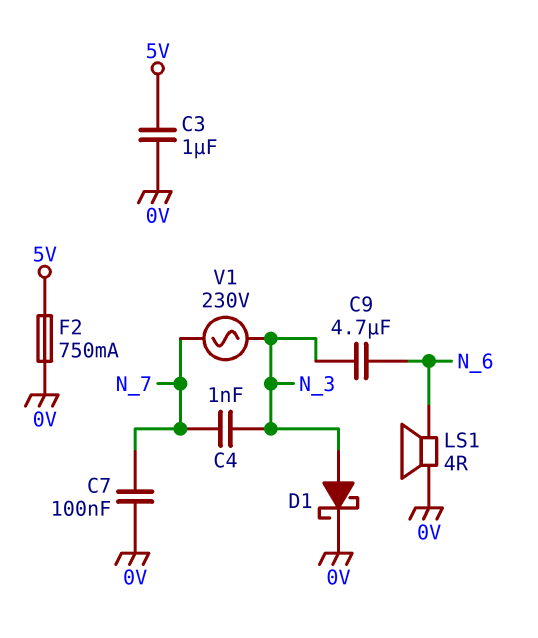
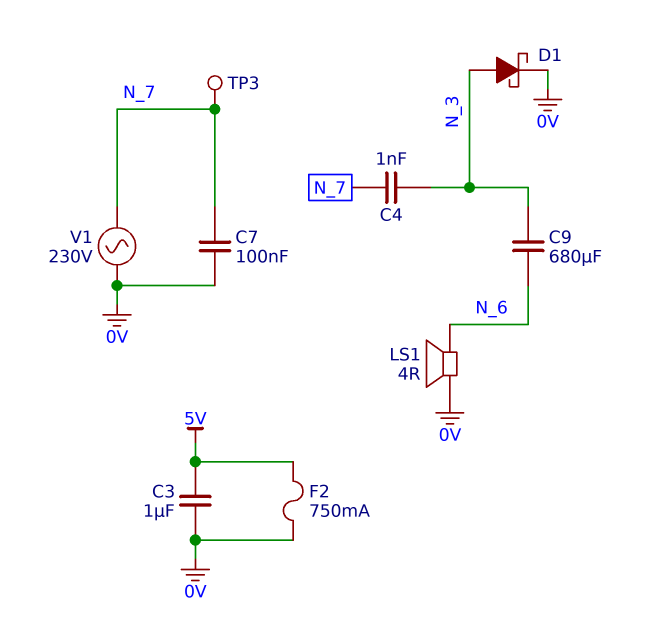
C9: 4.7uF (N_3, N_6) -> 680uF (N_3, N_6)
TP3: none -> test point (N_7)
V1: AC 230V (N_3, N_7) -> AC 230V (0V, N_7)

